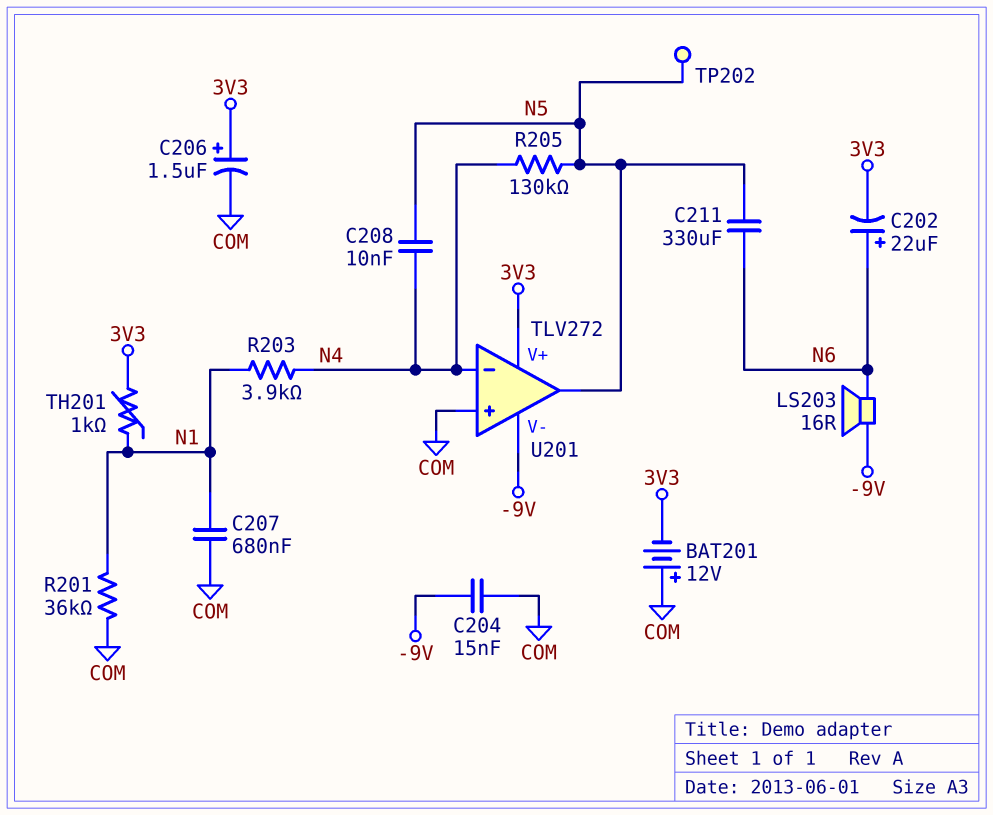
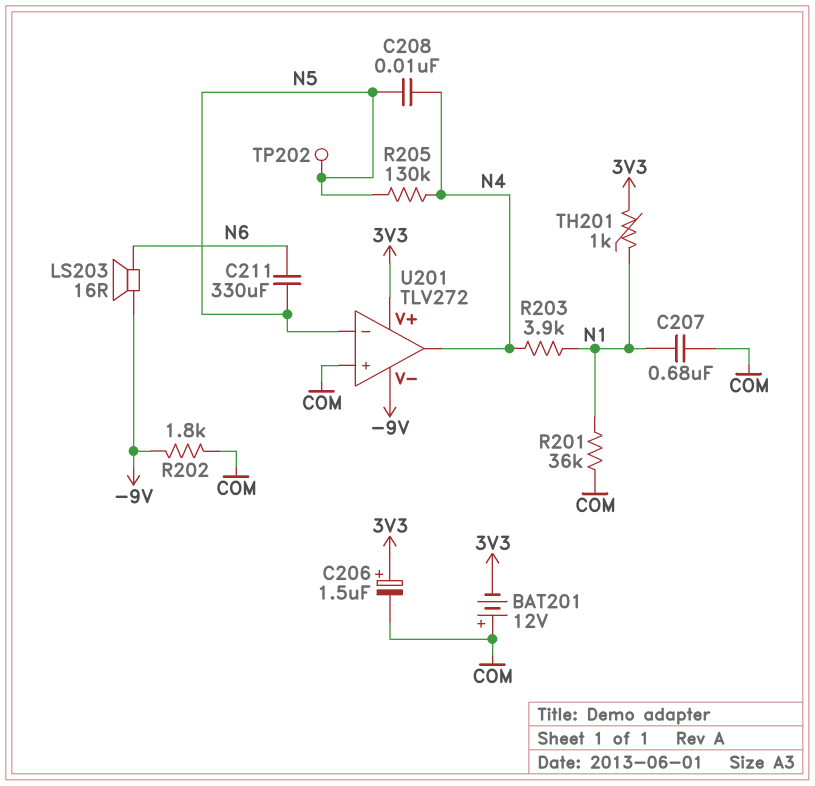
C202: 22uF (plus N6, minus 3V3) -> none
C204: 15nF (-9V, COM) -> none
R202: none -> 1.8k (-9V, COM)
U201 pin in-: N4 -> N5
U201 pin out: N5 -> N4

